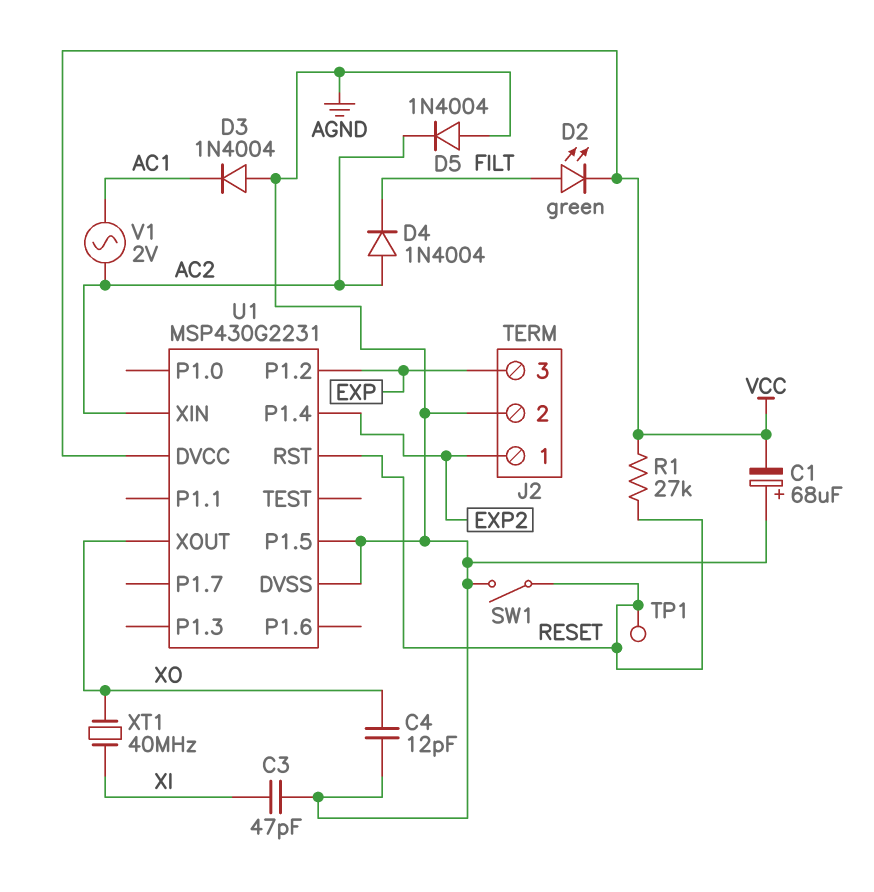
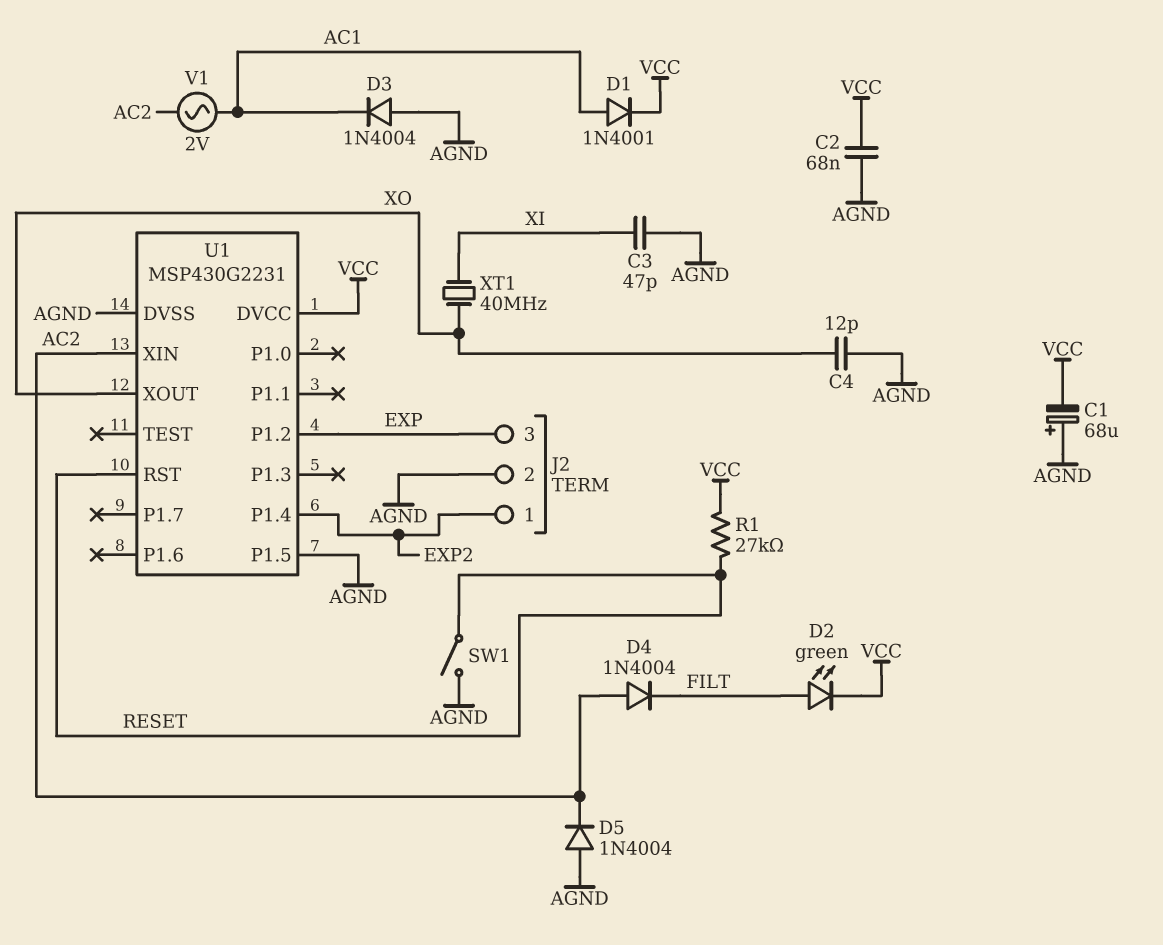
C2: none -> 68nF (AGND, VCC)
D1: none -> diode 1N4001 (A AC1, K VCC)
TP1: test point (RESET) -> none

